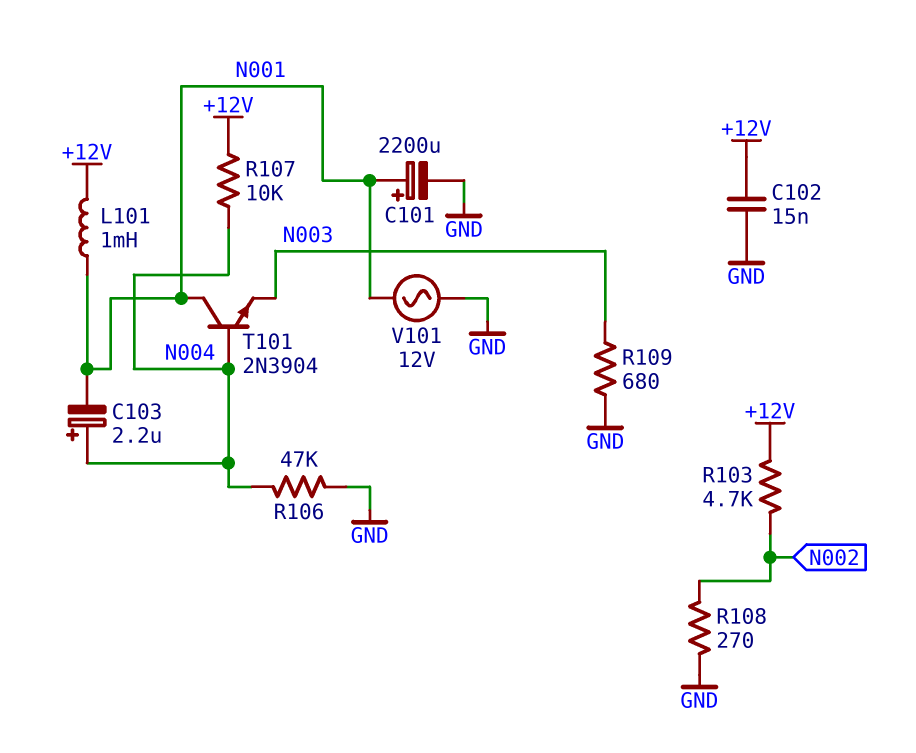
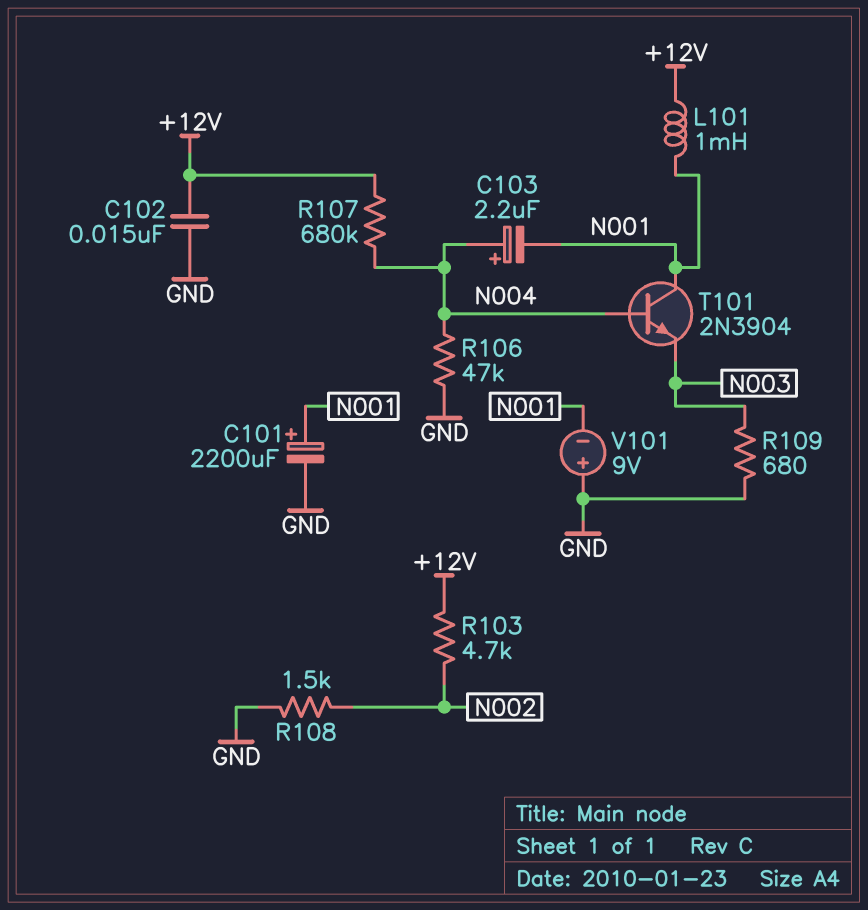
R107: 10k (+12V, N004) -> 680k (+12V, N004)
R108: 270 (GND, N002) -> 1.5k (GND, N002)
V101: AC 12V (GND, N001) -> 9V (plus GND, minus N001)

